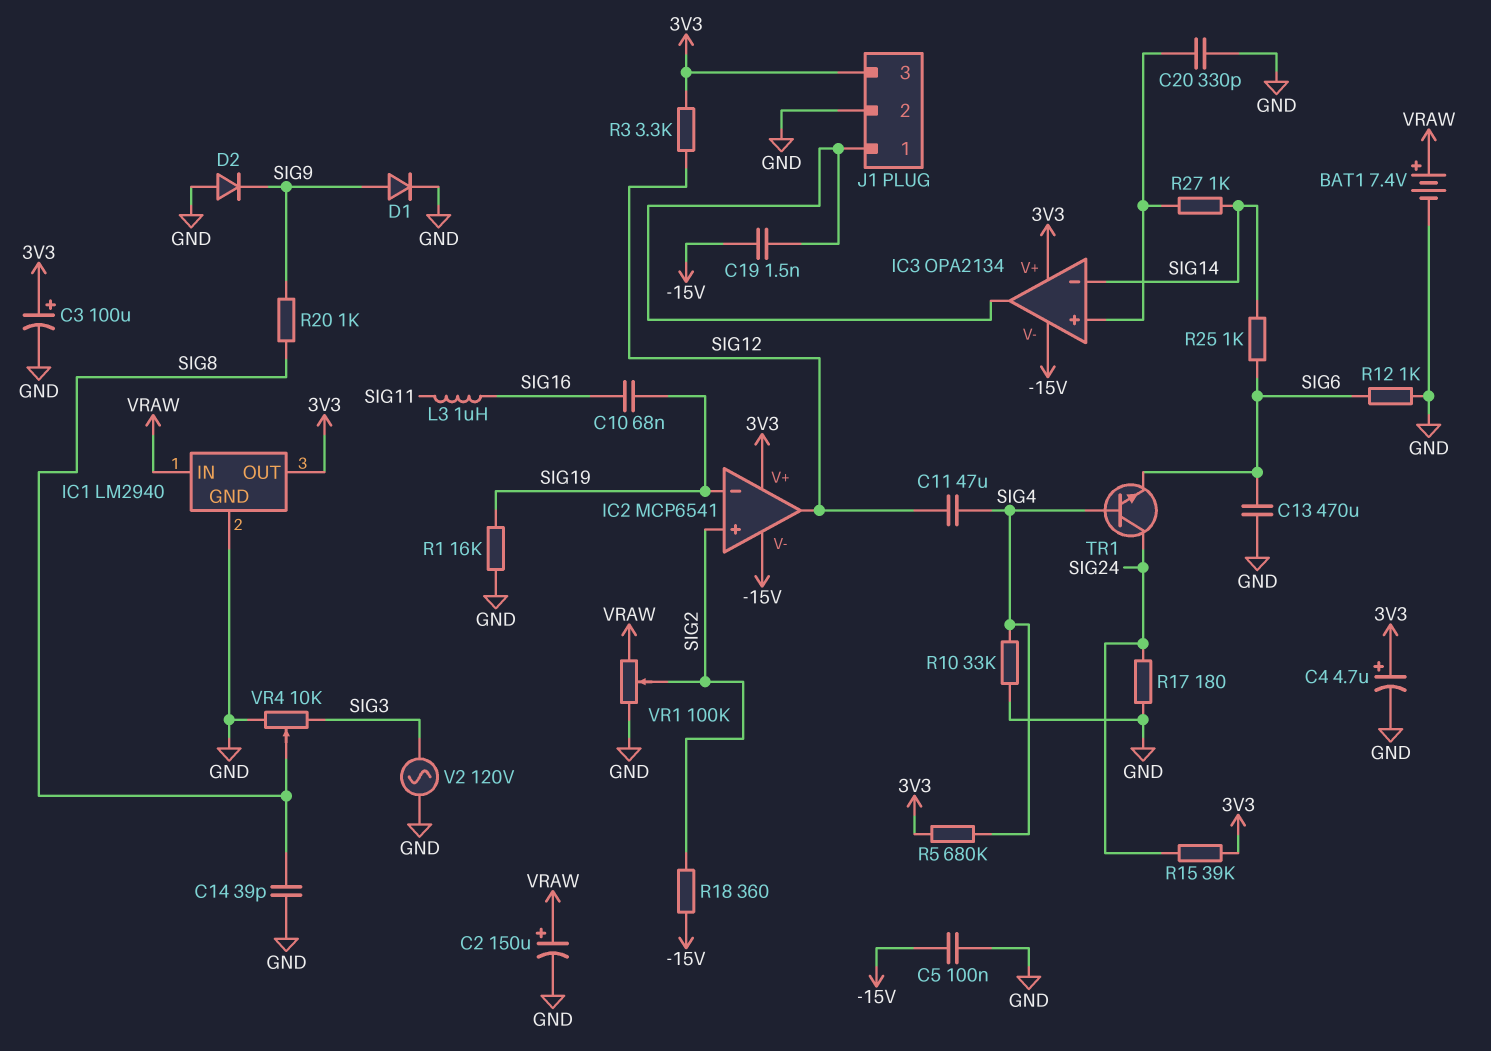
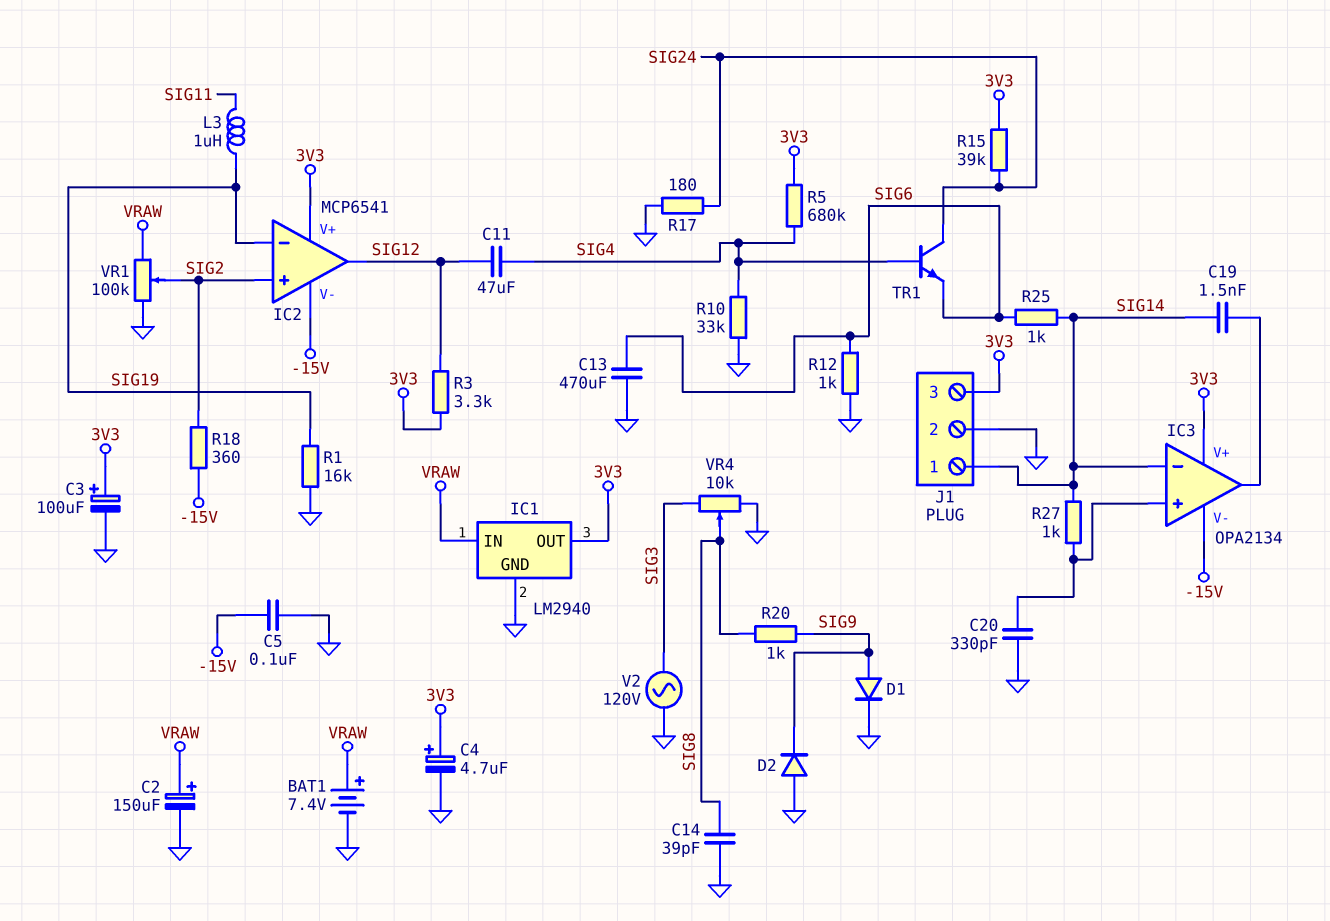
C10: 68nF (SIG16, SIG19) -> none
C19: 1.5nF (-15V, IC3/out) -> 1.5nF (IC3/out, SIG14)
J1 pin 1: IC3/out -> SIG14
L3: 1uH (SIG11, SIG16) -> 1uH (SIG11, SIG19)

